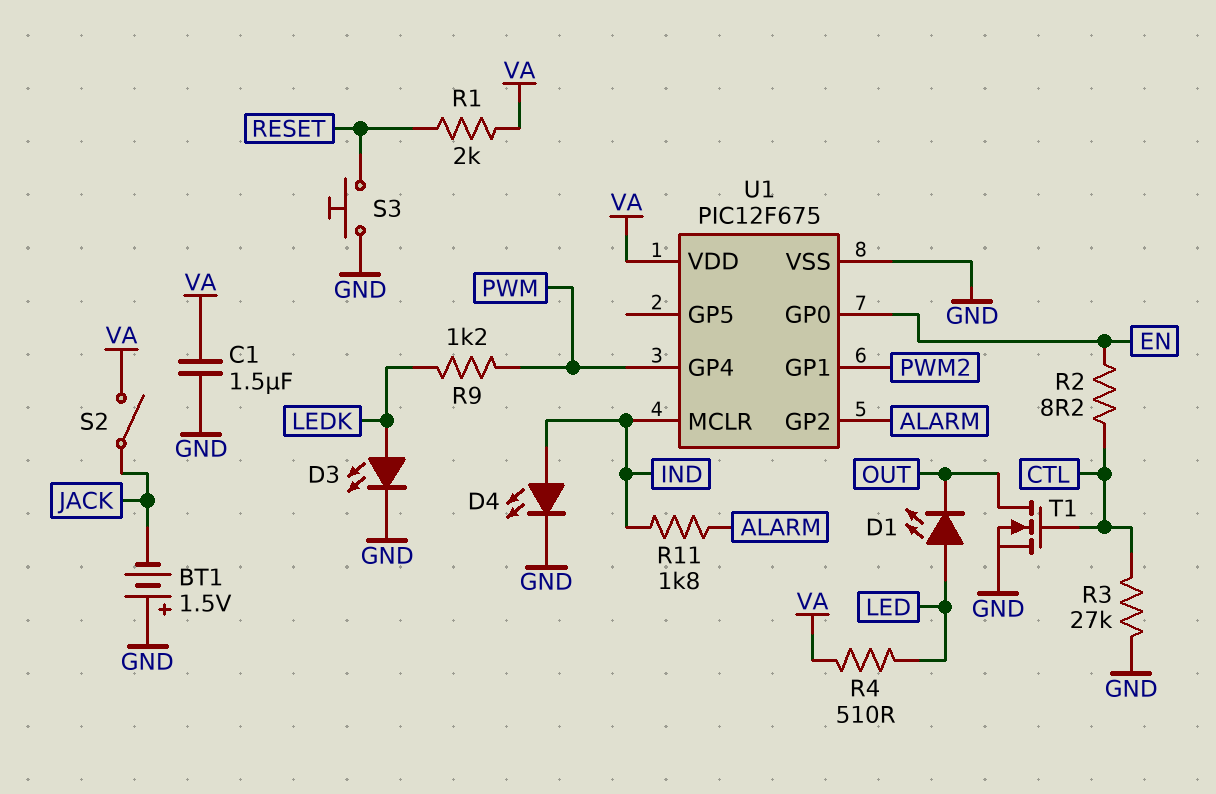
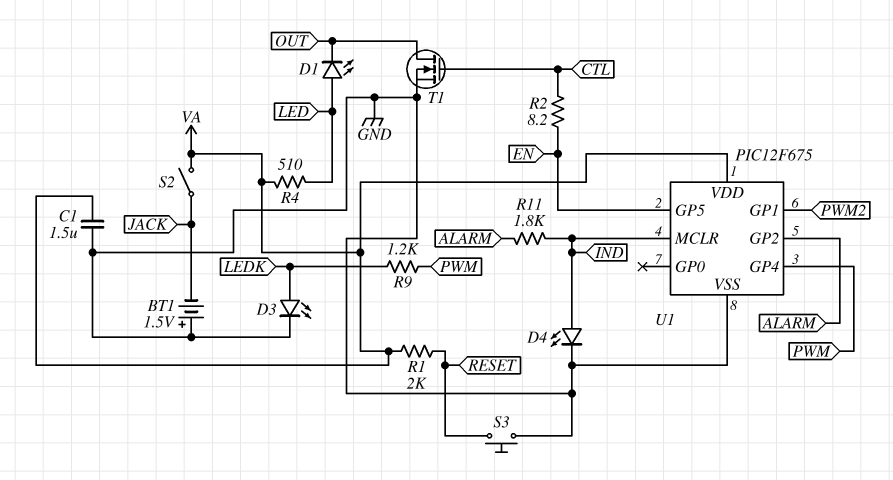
R3: 27k (CTL, GND) -> none
U1 pin GP0: EN -> none
U1 pin GP5: none -> EN

